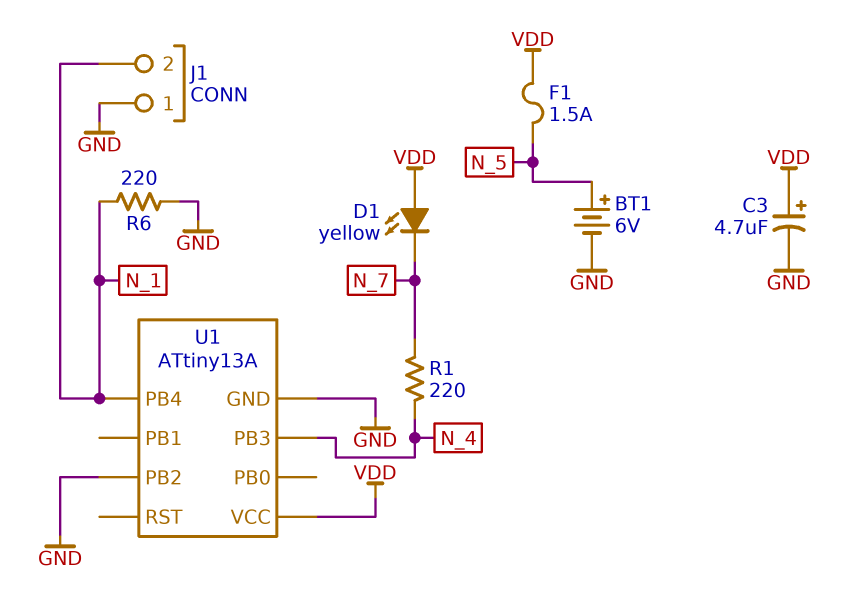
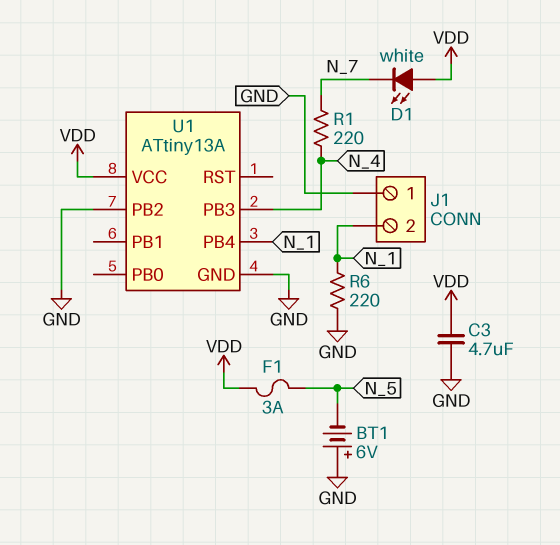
BT1: 6V (plus N_5, minus GND) -> 6V (plus GND, minus N_5)
C3: 4.7uF (plus VDD, minus GND) -> 4.7uF (GND, VDD)
D1: LED yellow (A VDD, K N_7) -> LED white (A VDD, K N_7)
F1: 1.5A (N_5, VDD) -> 3A (N_5, VDD)

